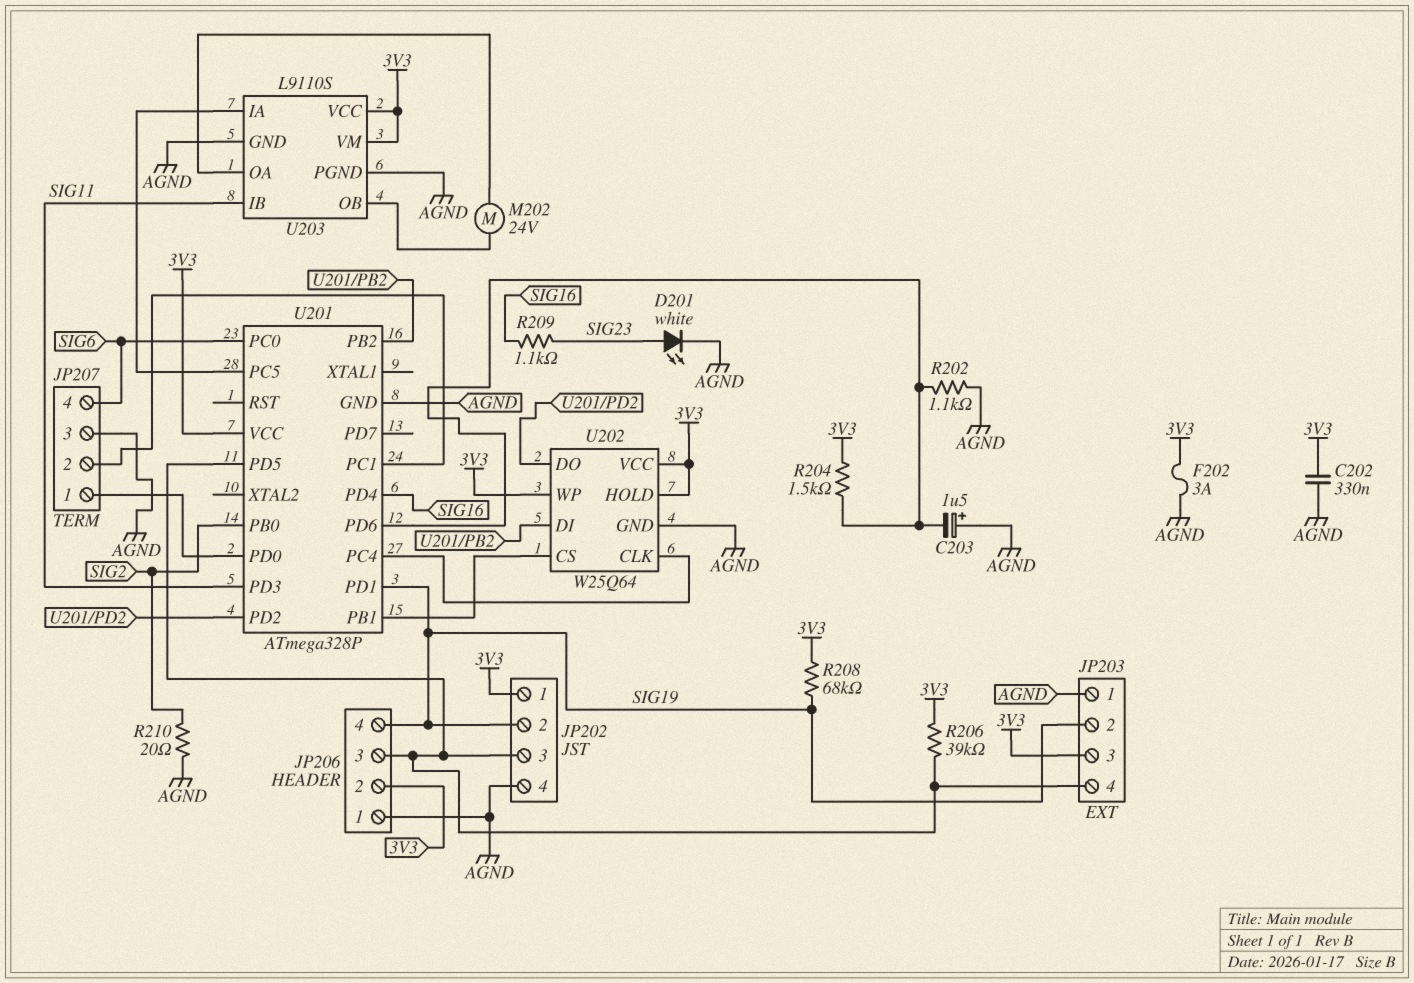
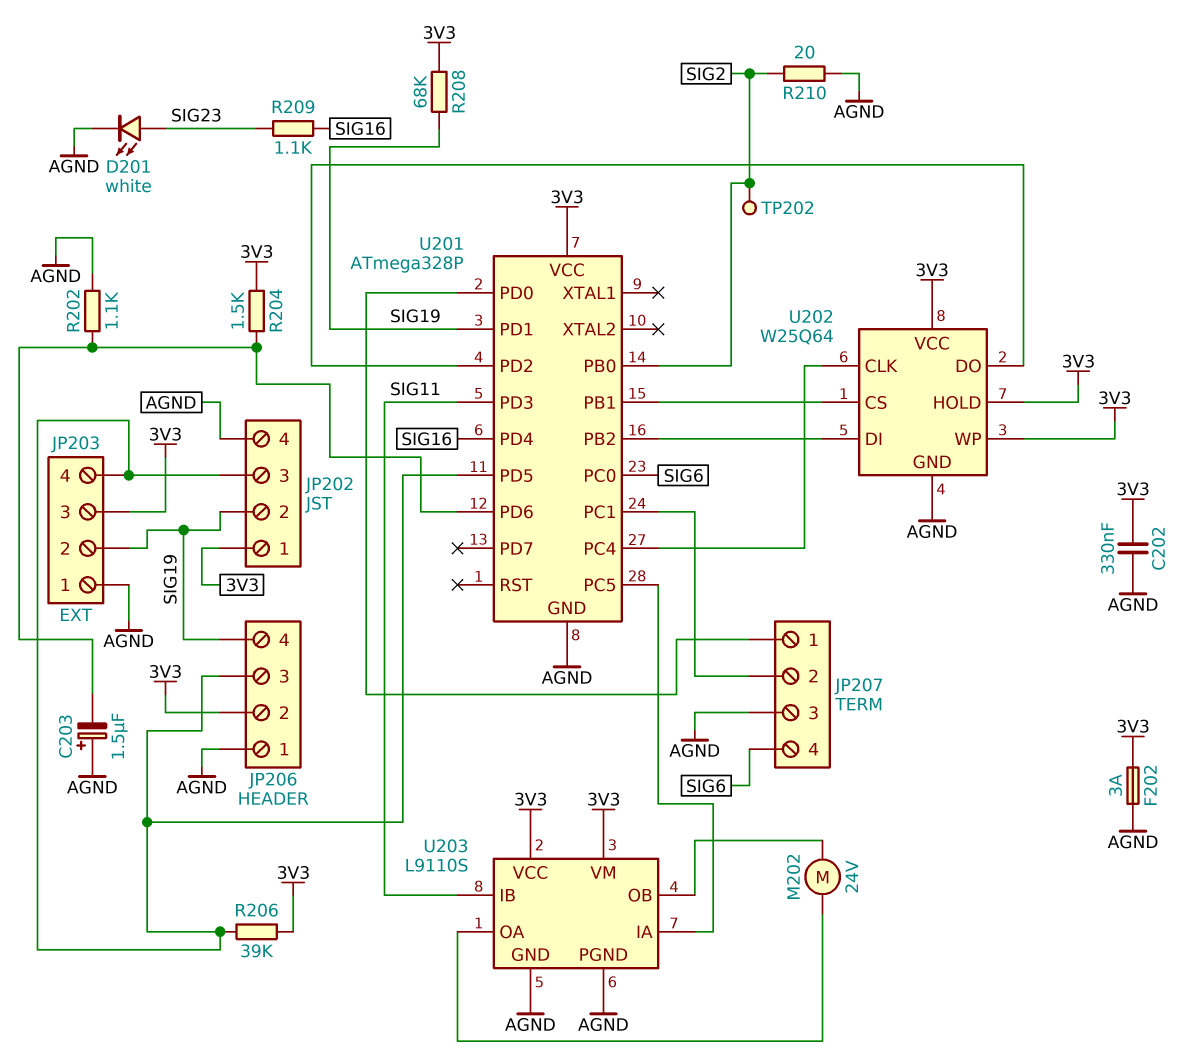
TP202: none -> test point (SIG2)

